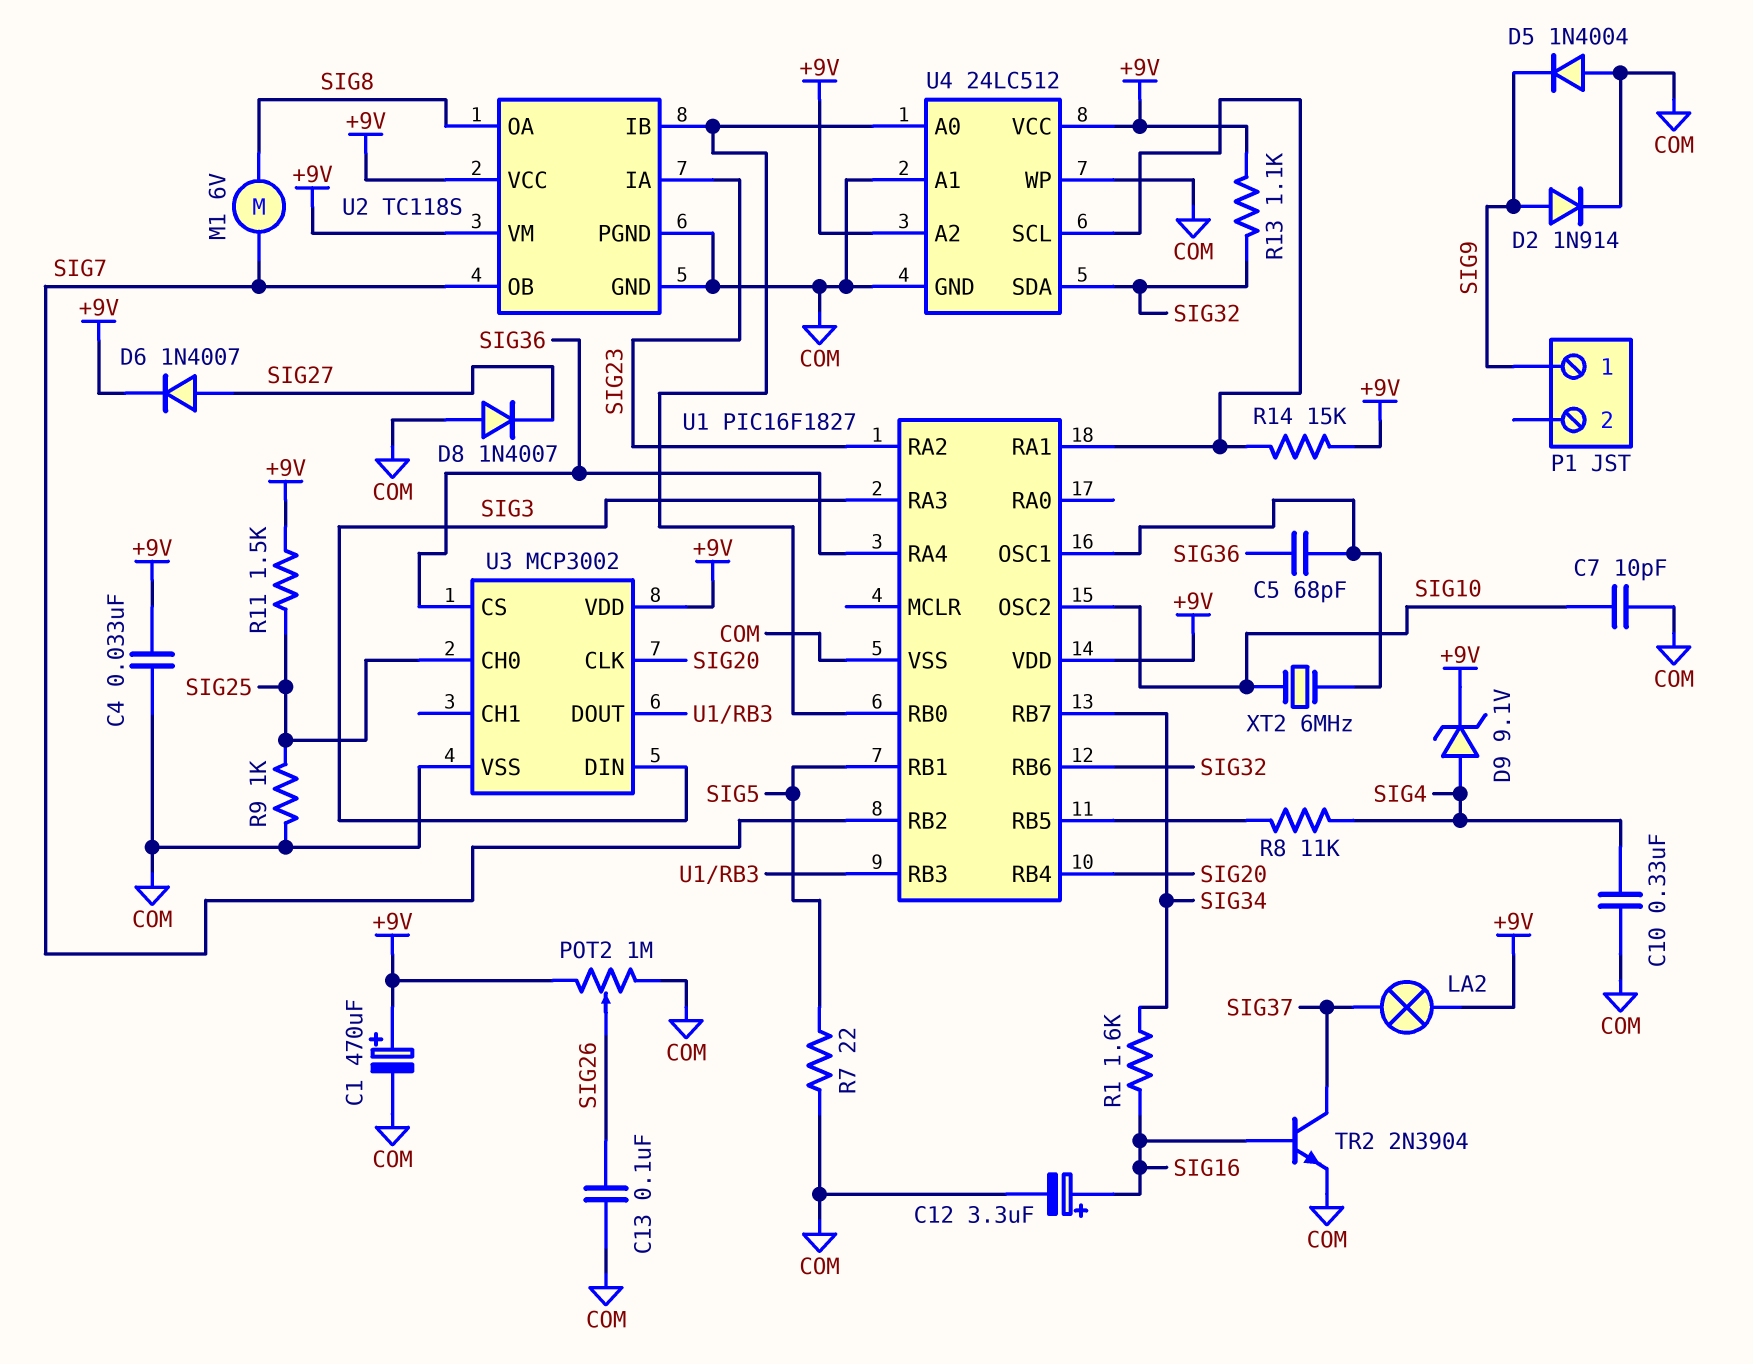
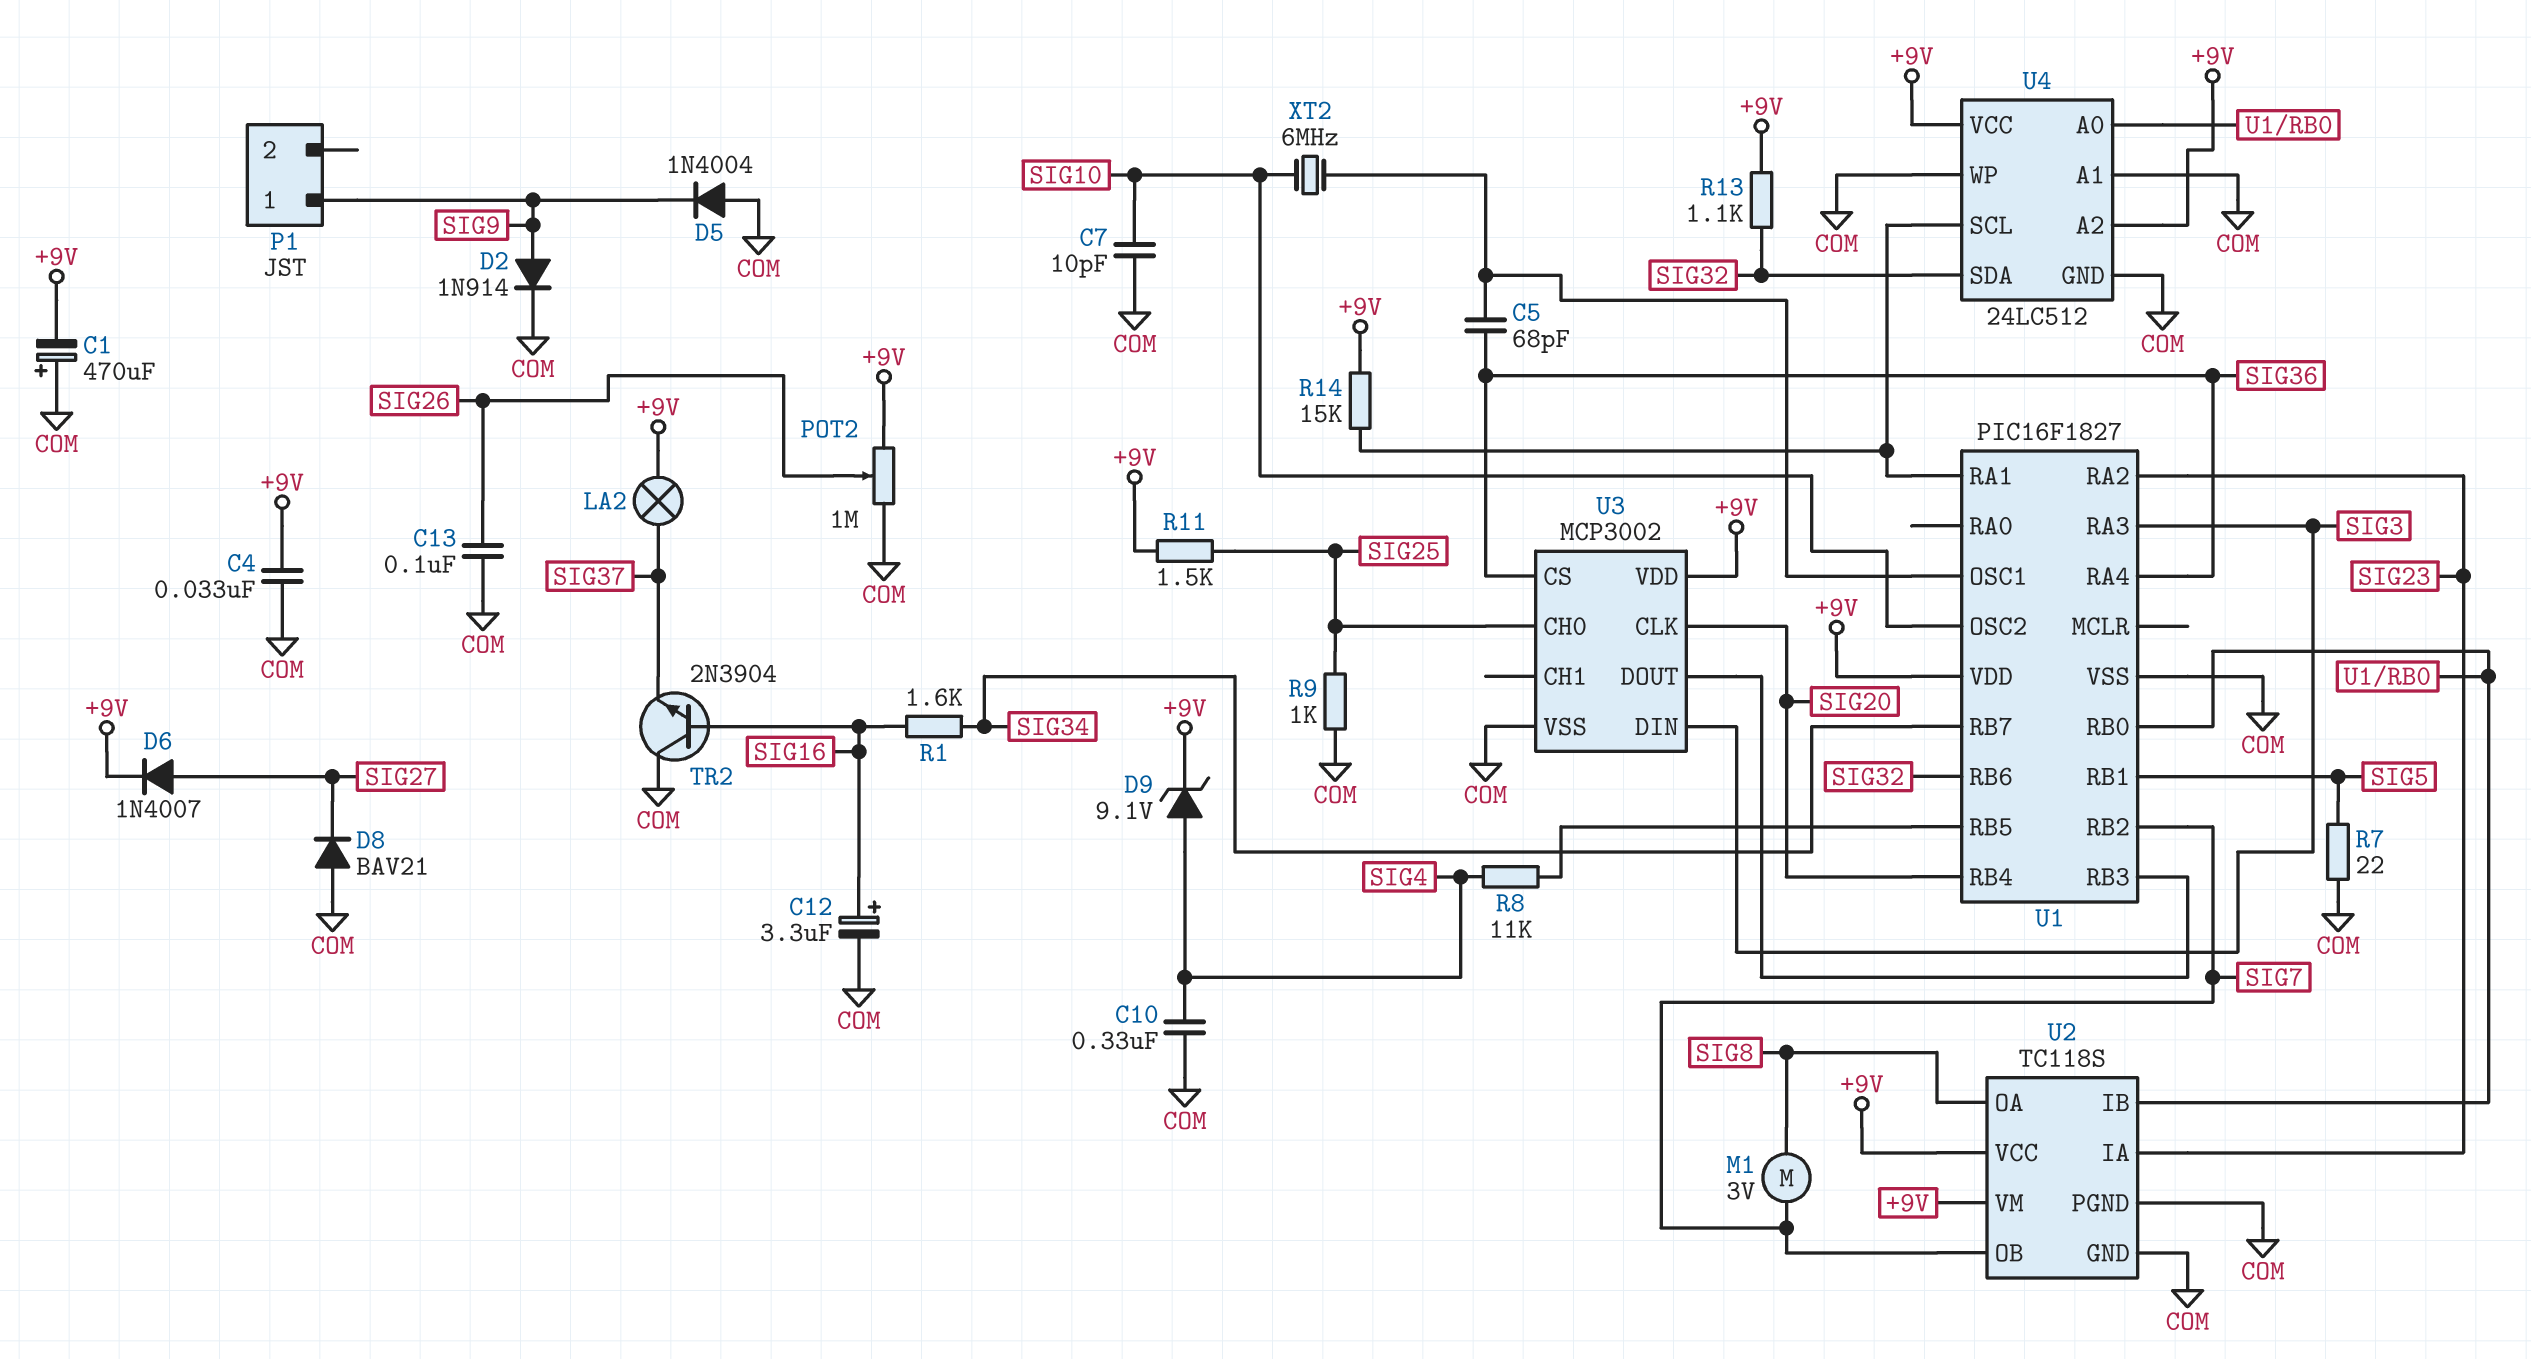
C1: 470uF (plus +9V, minus COM) -> 470uF (plus COM, minus +9V)
D8: diode 1N4007 (A COM, K SIG27) -> diode BAV21 (A COM, K SIG27)
M1: motor 6V (SIG7, SIG8) -> motor 3V (SIG7, SIG8)
TR2: NPN 2N3904 (B SIG16, C SIG37, E COM) -> NPN 2N3904 (B SIG16, C COM, E SIG37)

